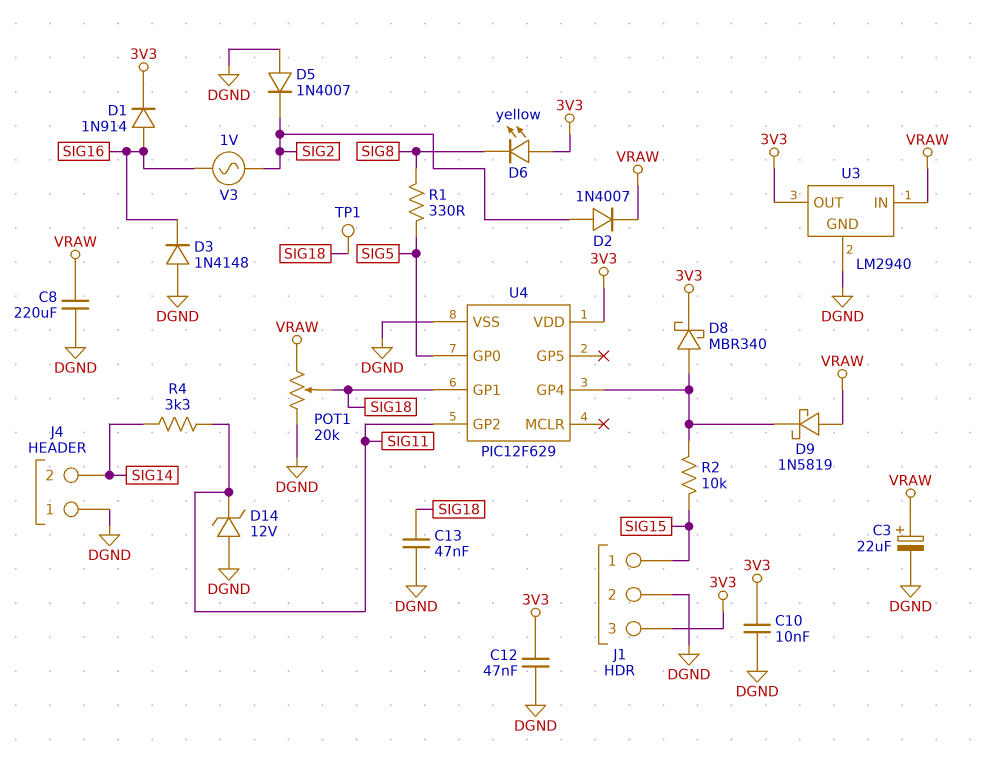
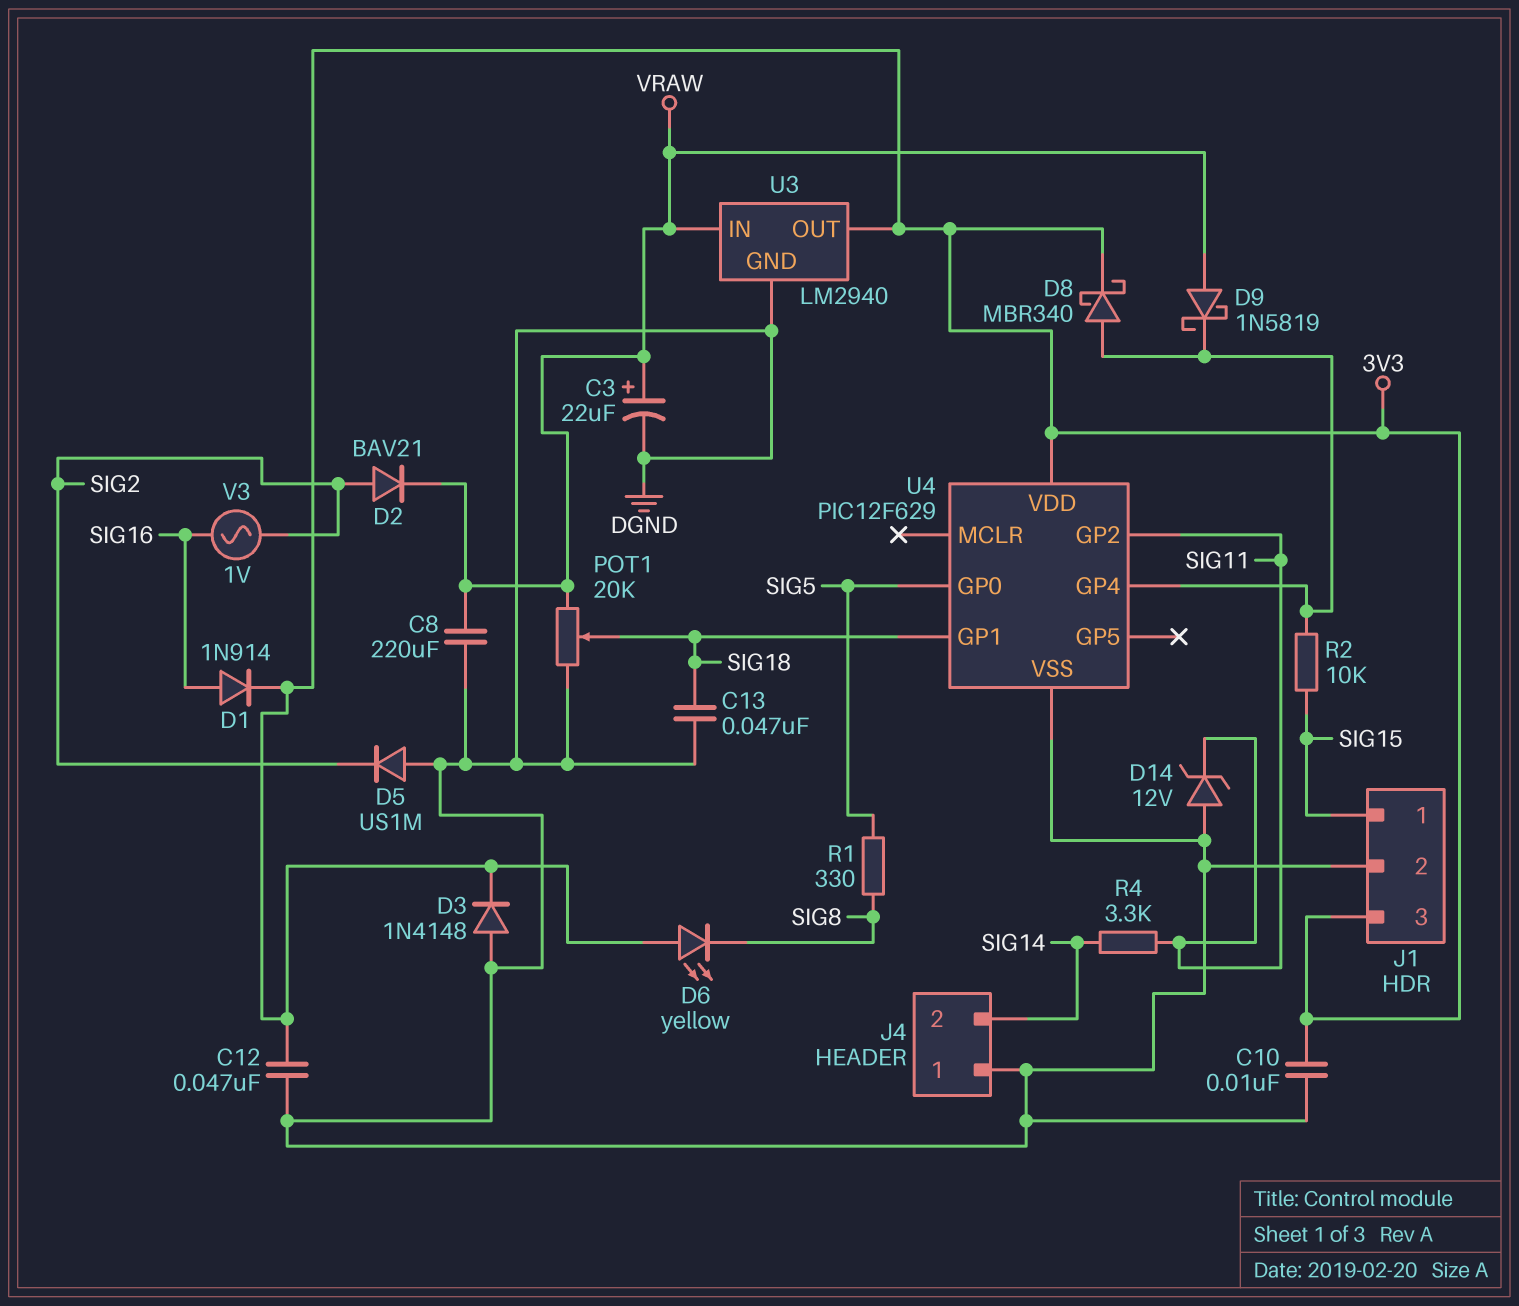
D2: diode 1N4007 (A SIG2, K VRAW) -> diode BAV21 (A SIG2, K VRAW)
D3: diode 1N4148 (A DGND, K SIG16) -> diode 1N4148 (A DGND, K 3V3)
D5: diode 1N4007 (A DGND, K SIG2) -> diode US1M (A DGND, K SIG2)
TP1: test point (SIG18) -> none

